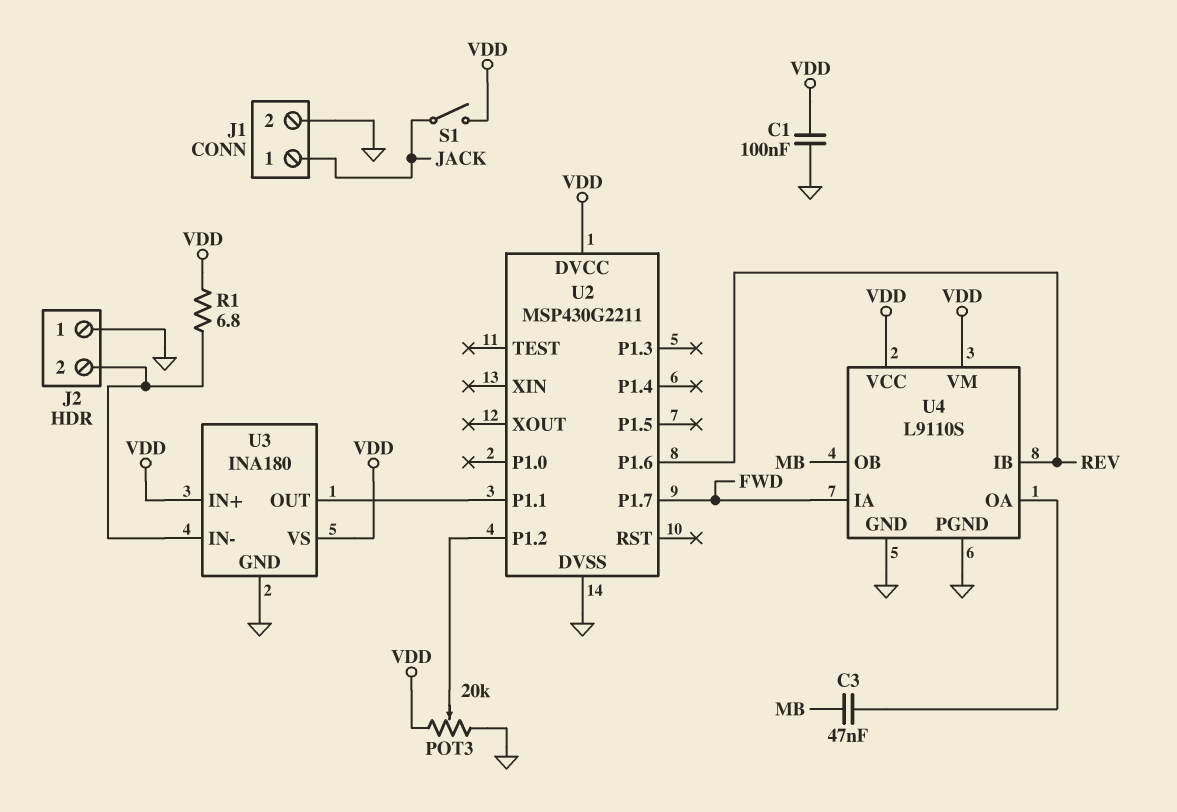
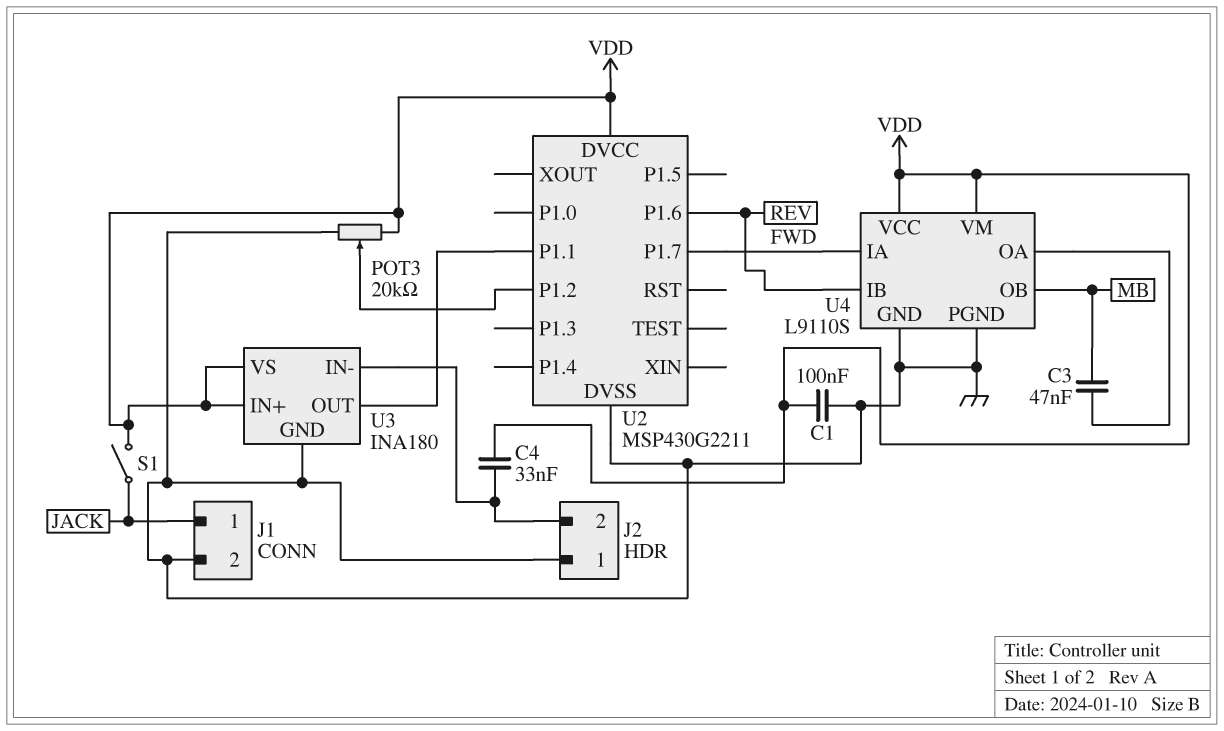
C4: none -> 33nF (J2/2, VDD)
R1: 6.8 (J2/2, VDD) -> none

